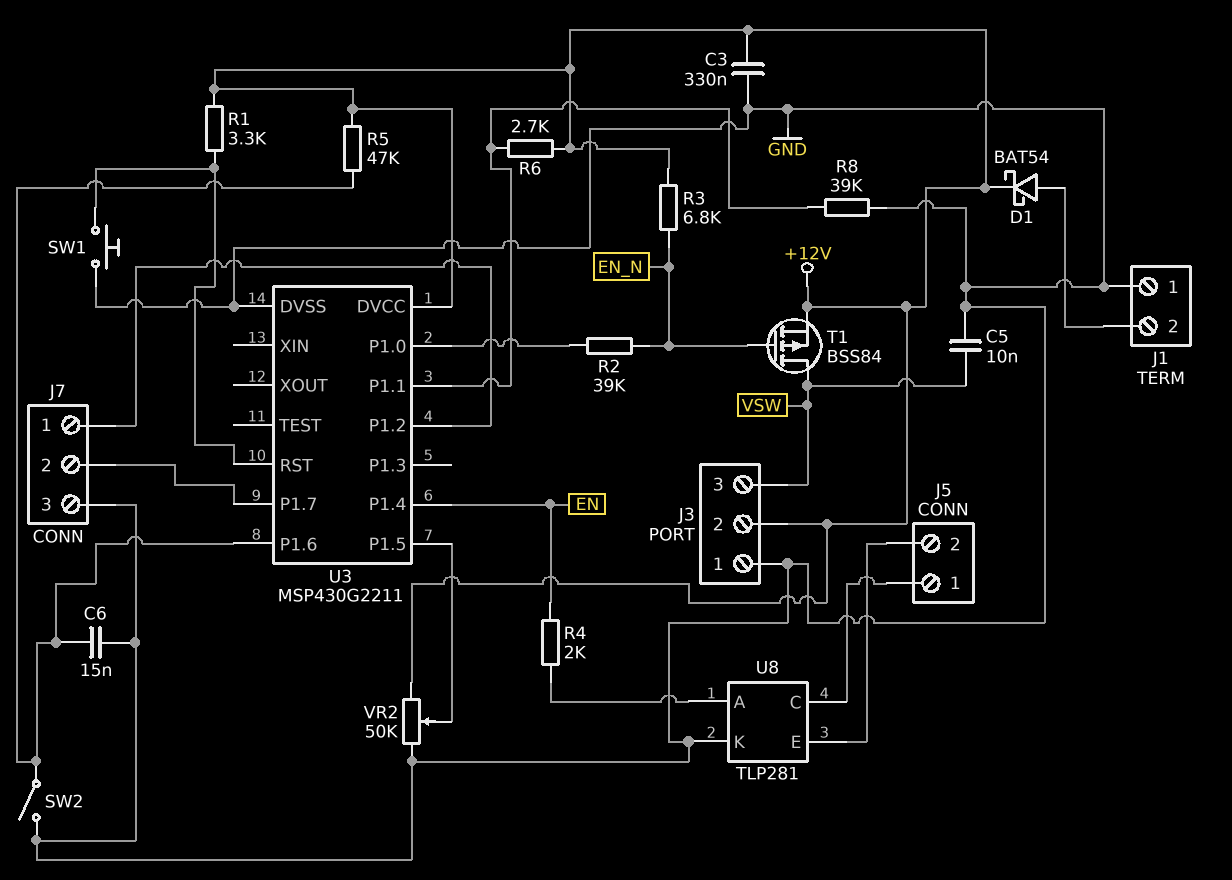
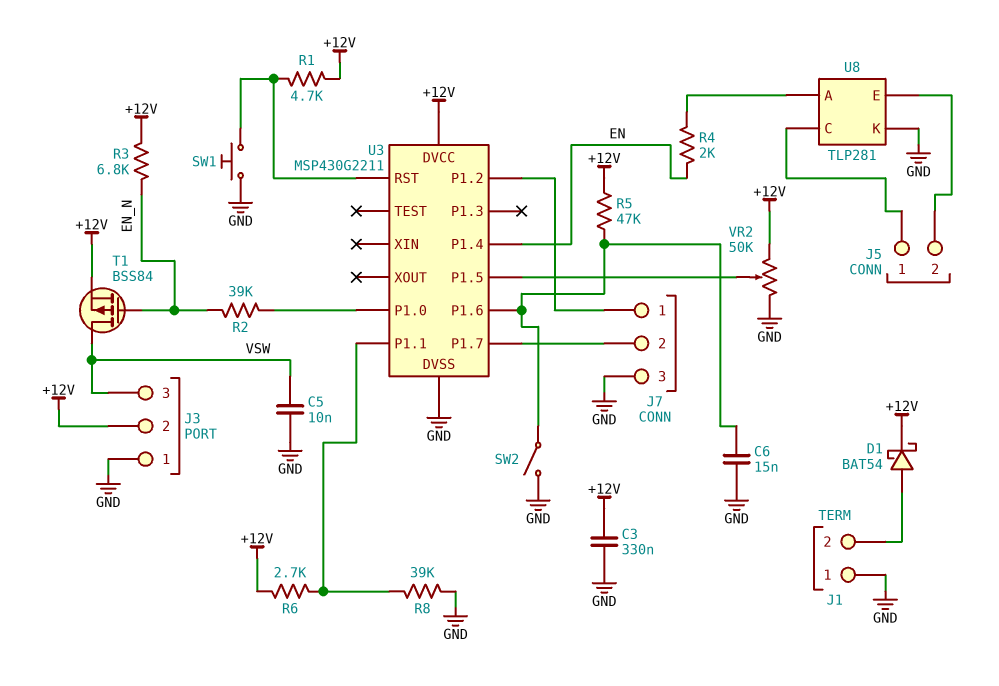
R1: 3.3k (+12V, U3/RST) -> 4.7k (+12V, U3/RST)

